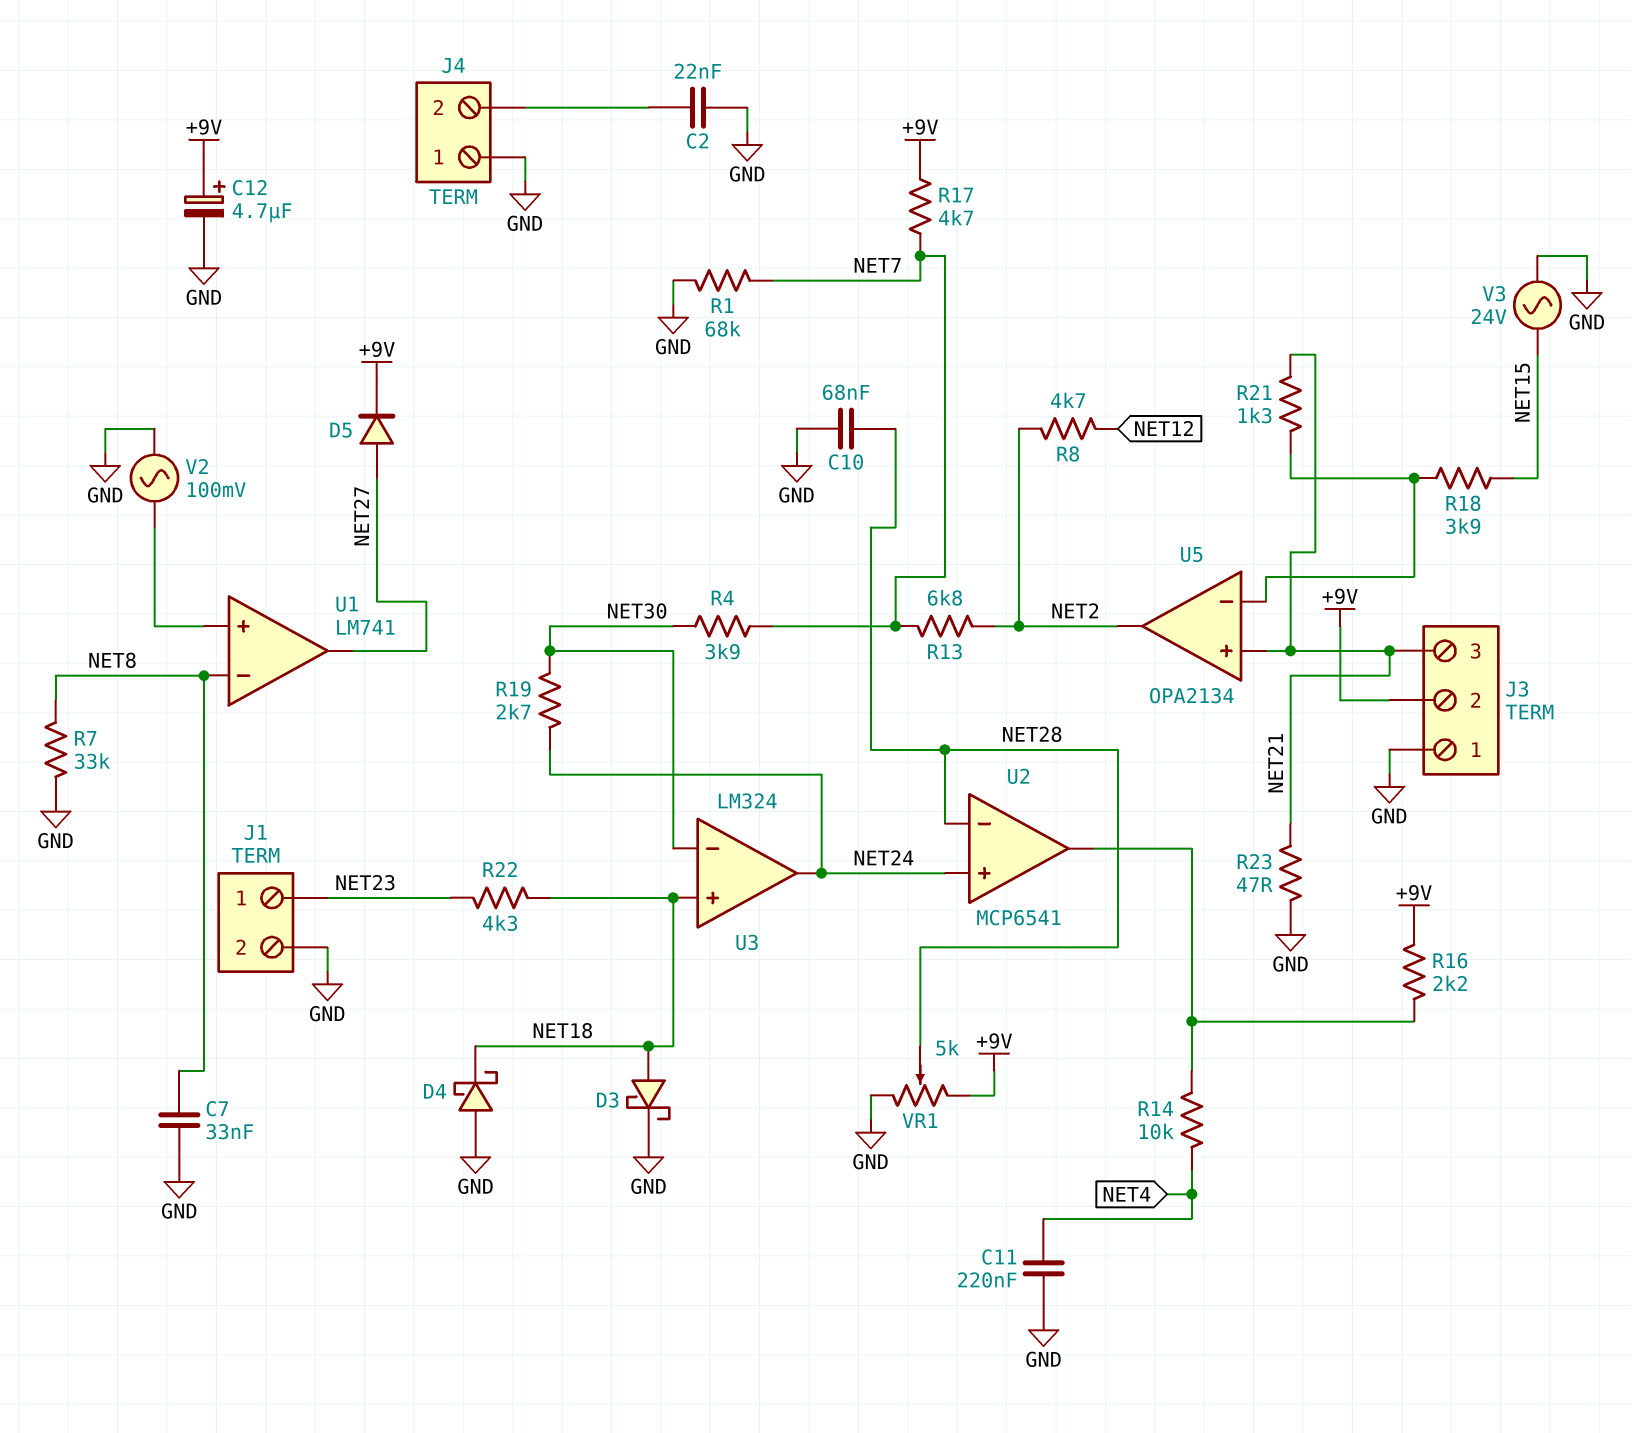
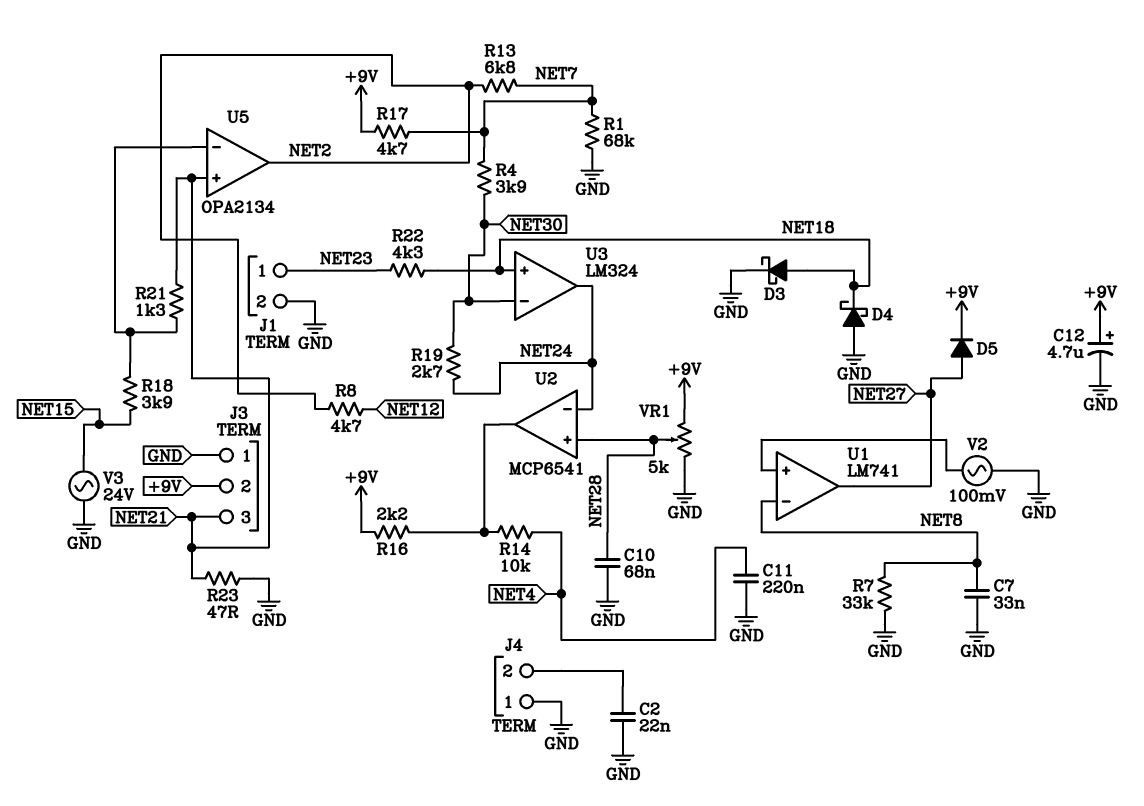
U2 pin in+: NET24 -> NET28
U2 pin in-: NET28 -> NET24

